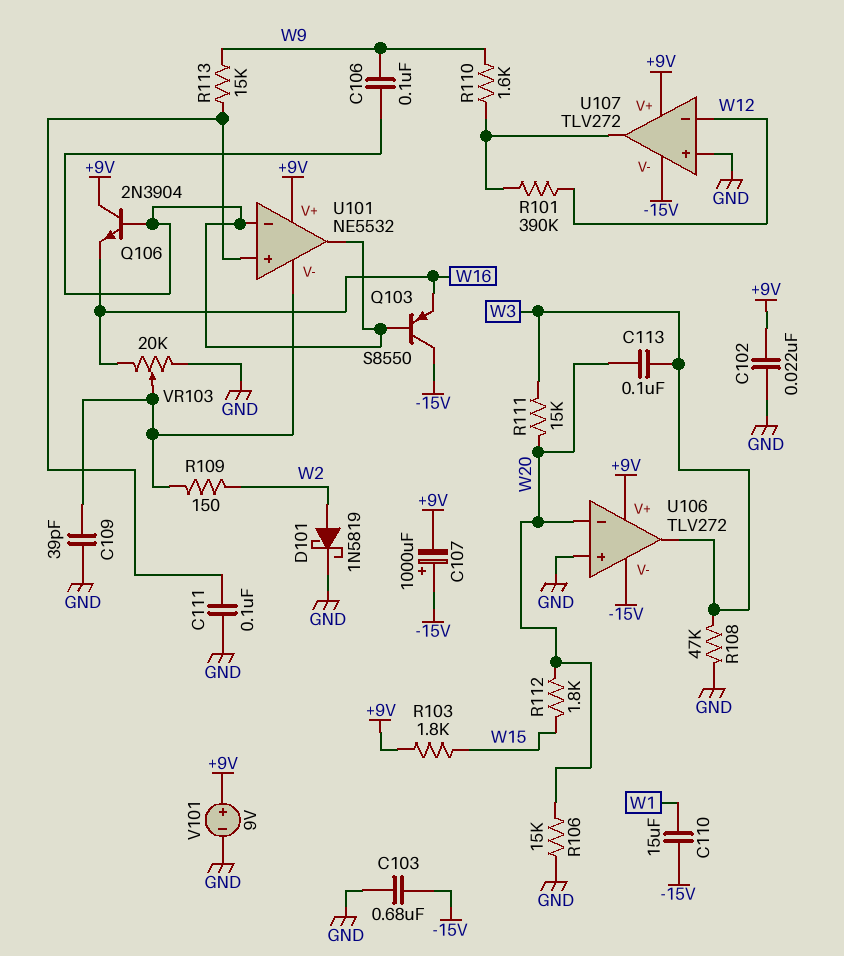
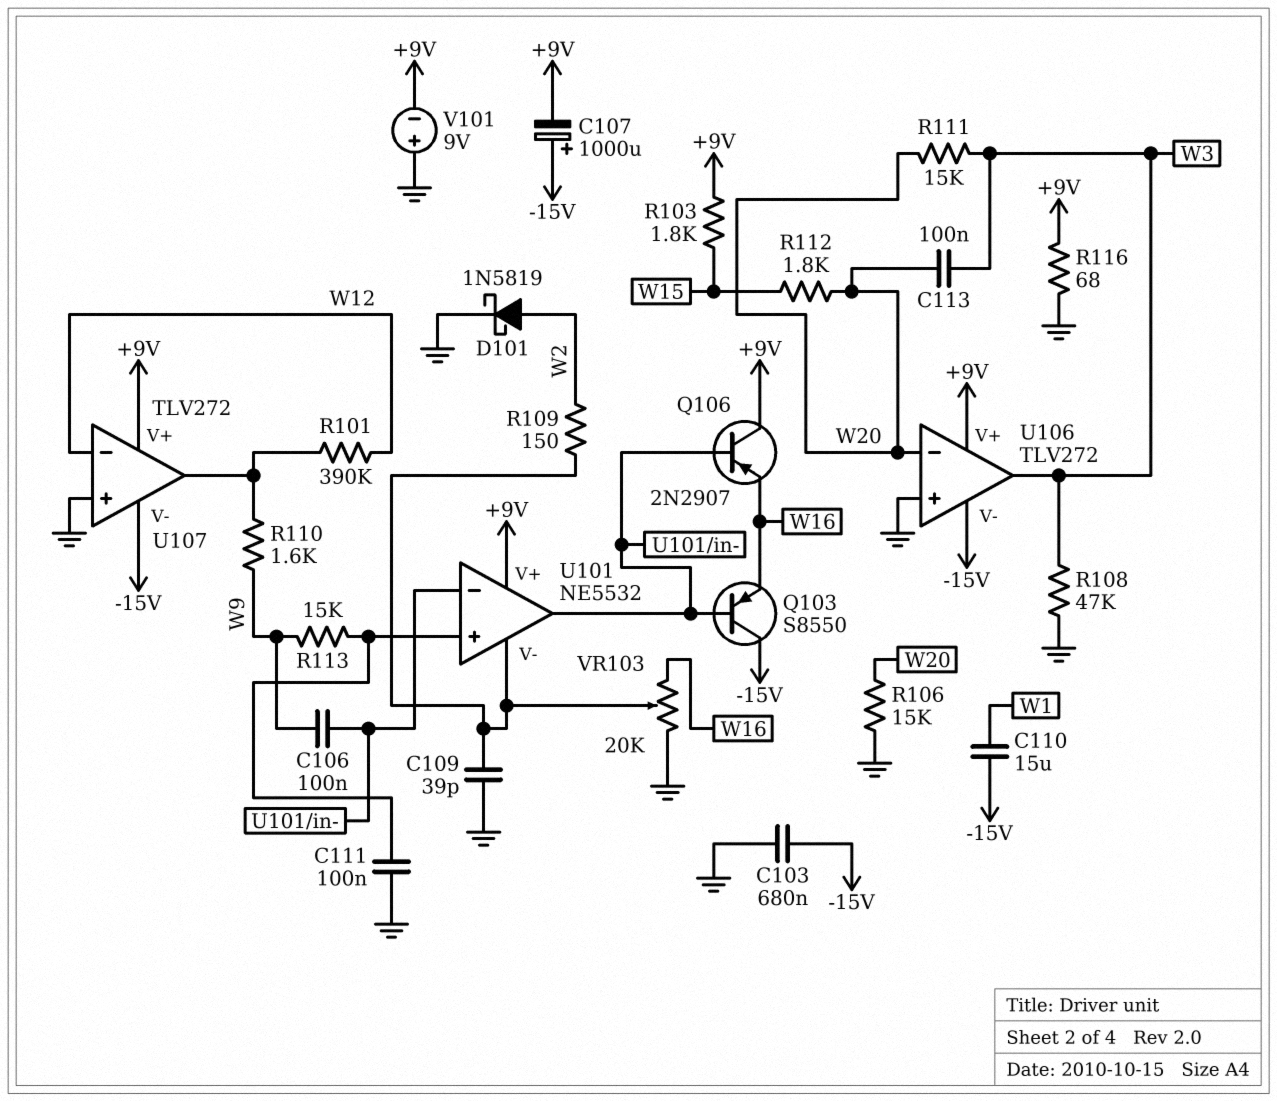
C102: 22nF (+9V, GND) -> none
Q106: NPN 2N3904 (B U101/in-, C +9V, E W16) -> PNP 2N2907 (B U101/in-, C +9V, E W16)
R116: none -> 68 (+9V, GND)
V101: 9V (plus +9V, minus GND) -> 9V (plus GND, minus +9V)

